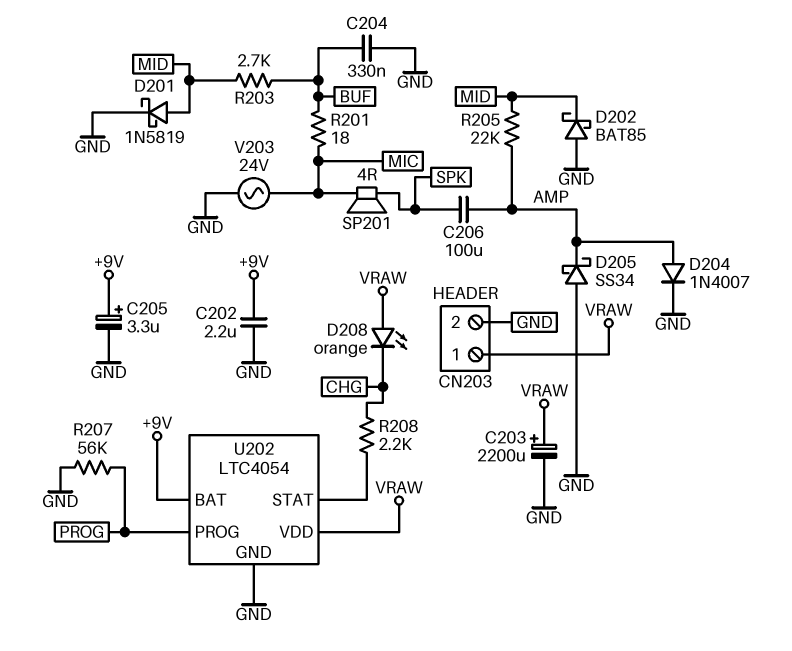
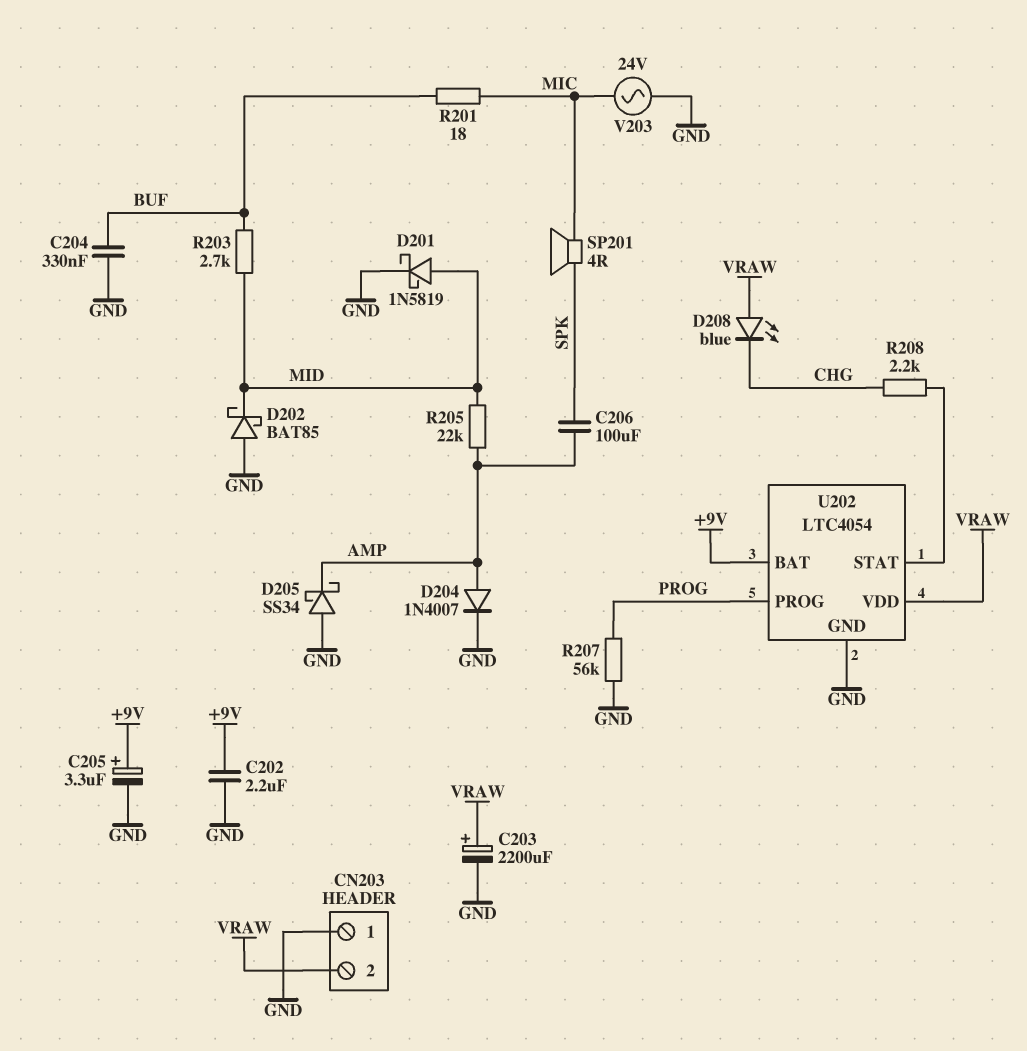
CN203 pin 1: VRAW -> GND
CN203 pin 2: GND -> VRAW
D208: LED orange (A VRAW, K CHG) -> LED blue (A VRAW, K CHG)

